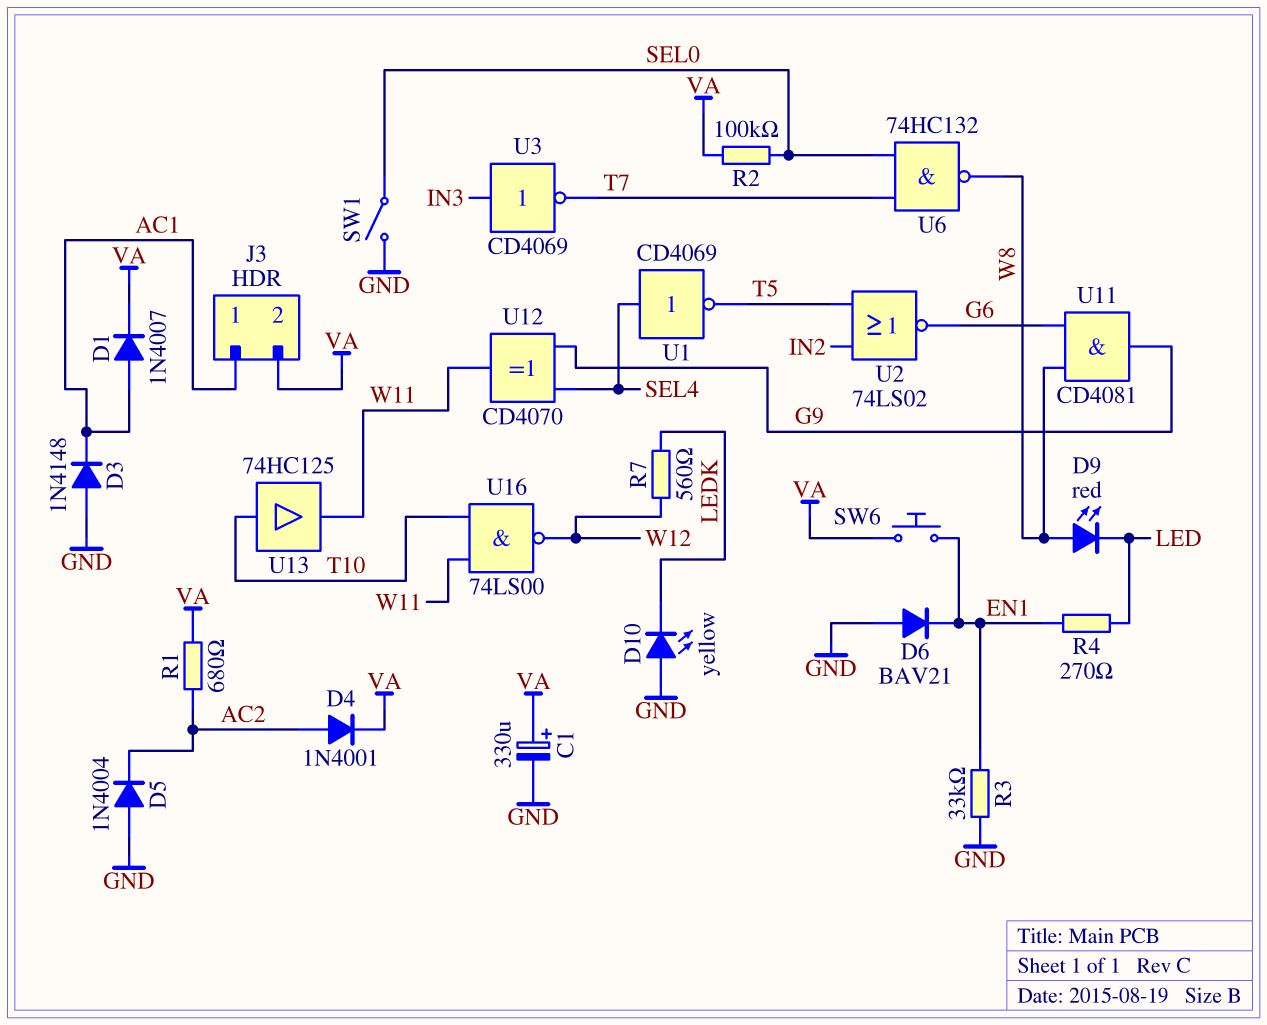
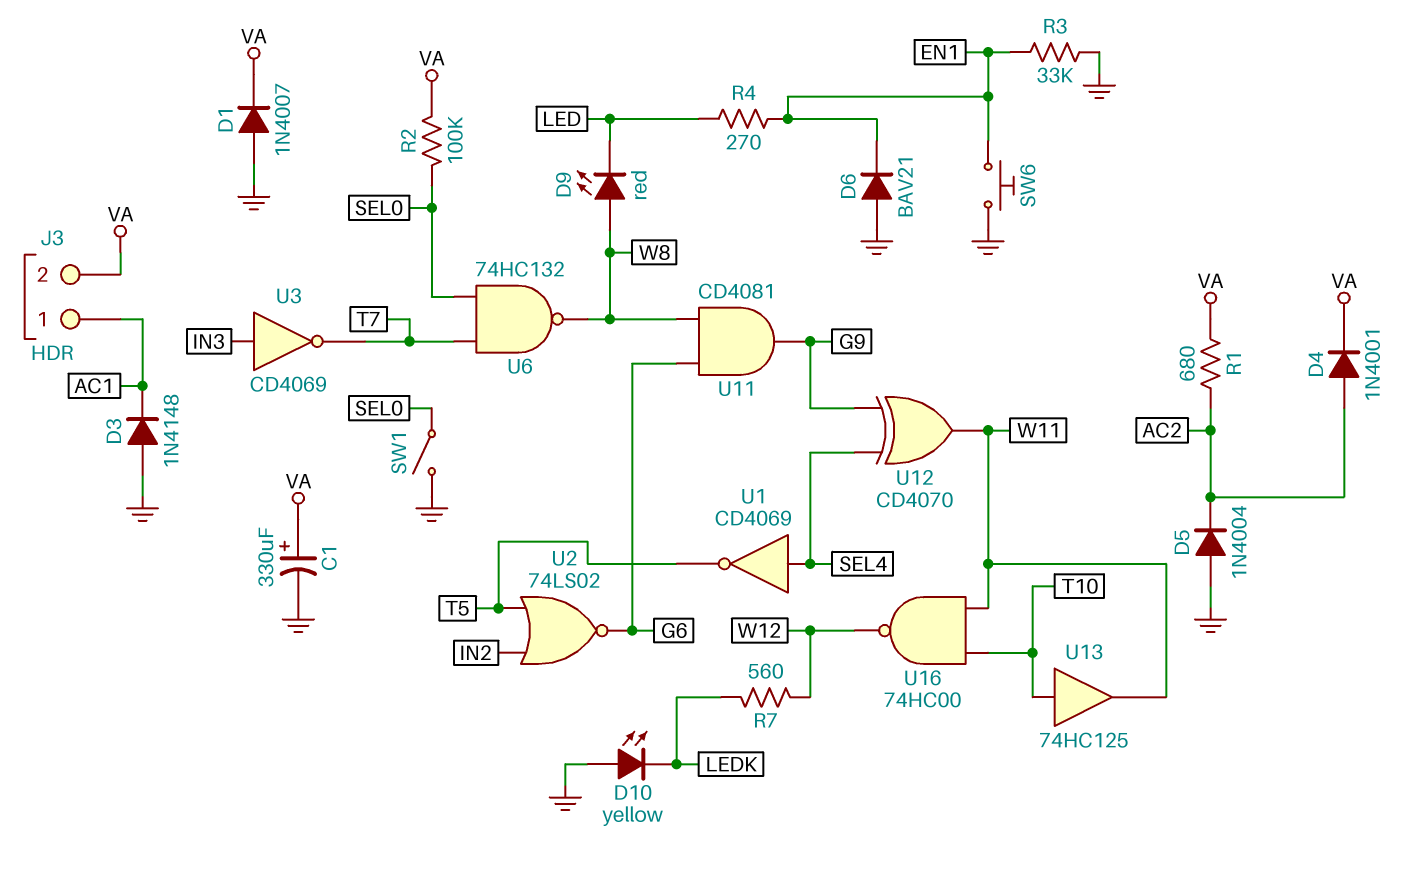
D1: diode 1N4007 (A AC1, K VA) -> diode 1N4007 (A GND, K VA)
SW6: button (EN1, VA) -> button (EN1, GND)
U16: NAND 74LS00 (in T10, in W11, out W12) -> NAND 74HC00 (in T10, in W11, out W12)

